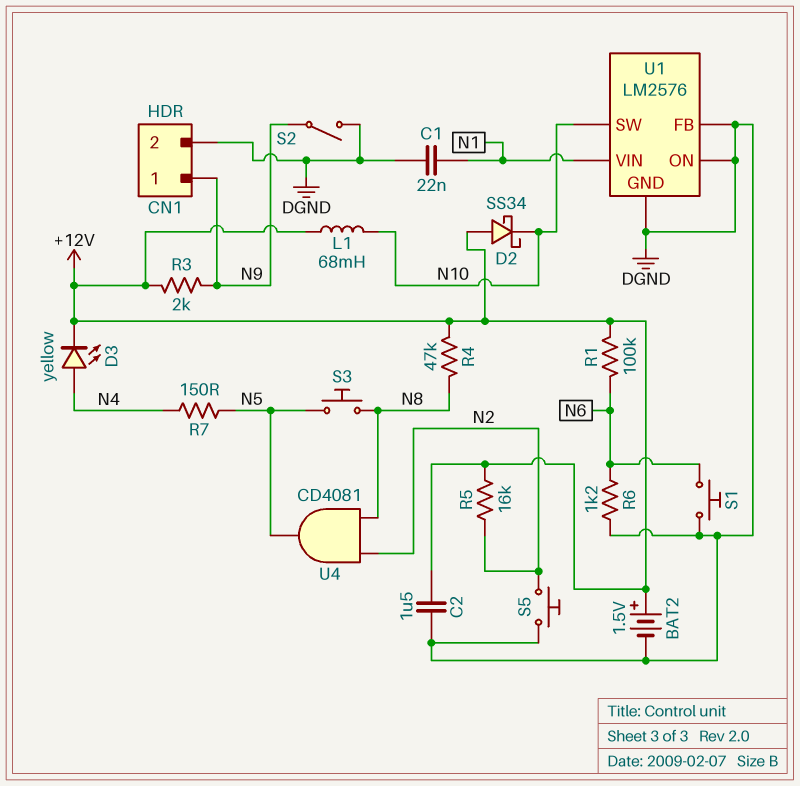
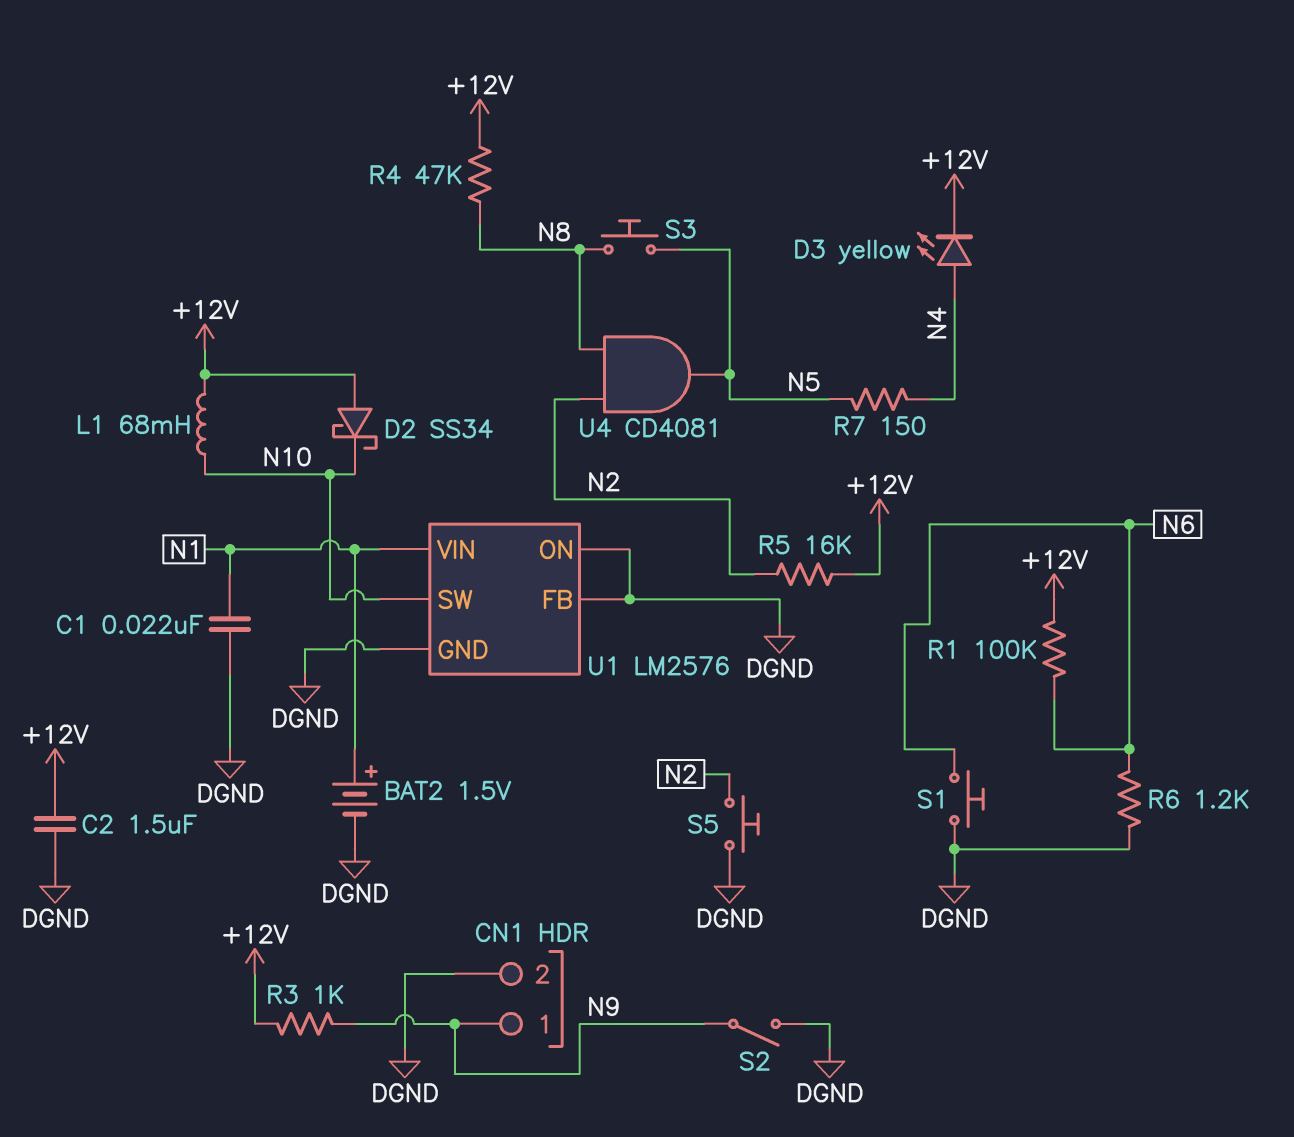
BAT2: 1.5V (plus +12V, minus DGND) -> 1.5V (plus N1, minus DGND)
R3: 2k (+12V, N9) -> 1k (+12V, N9)

